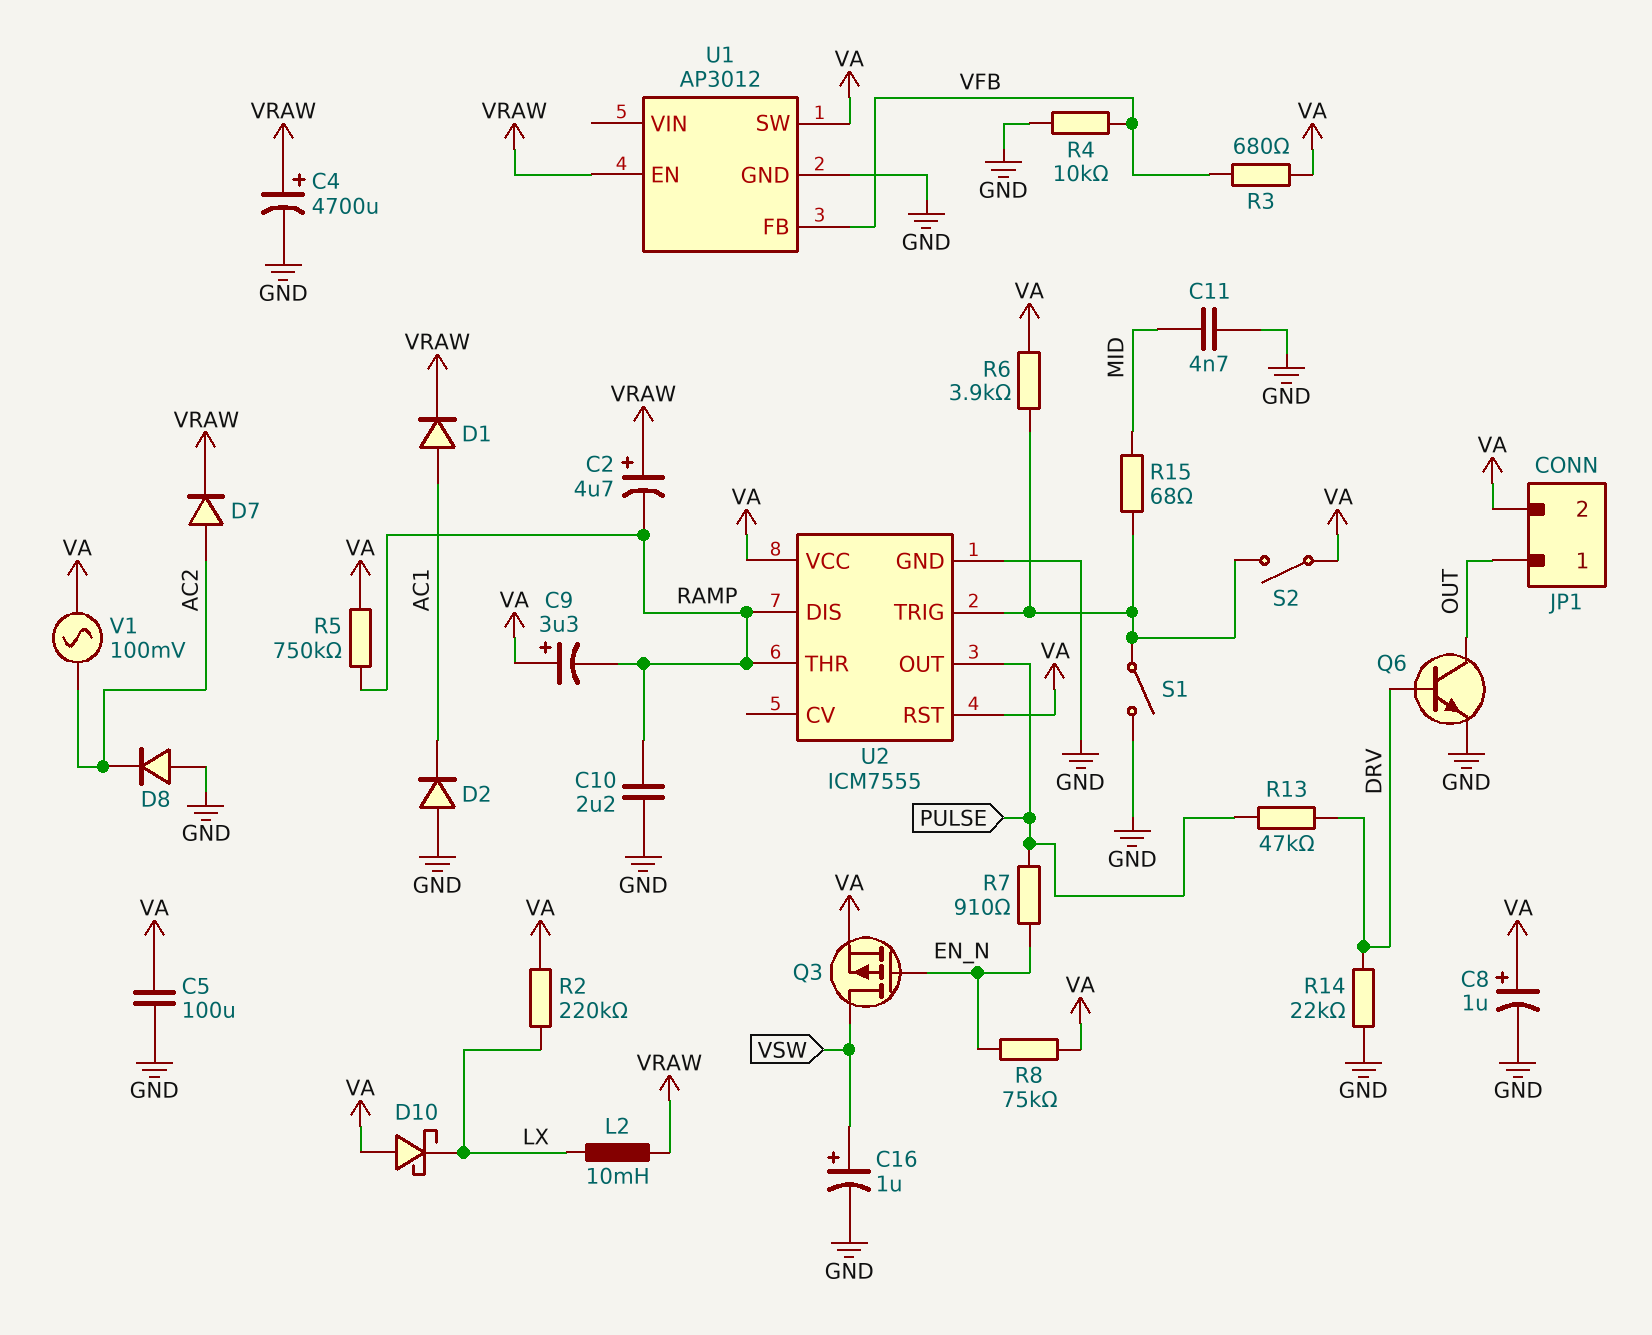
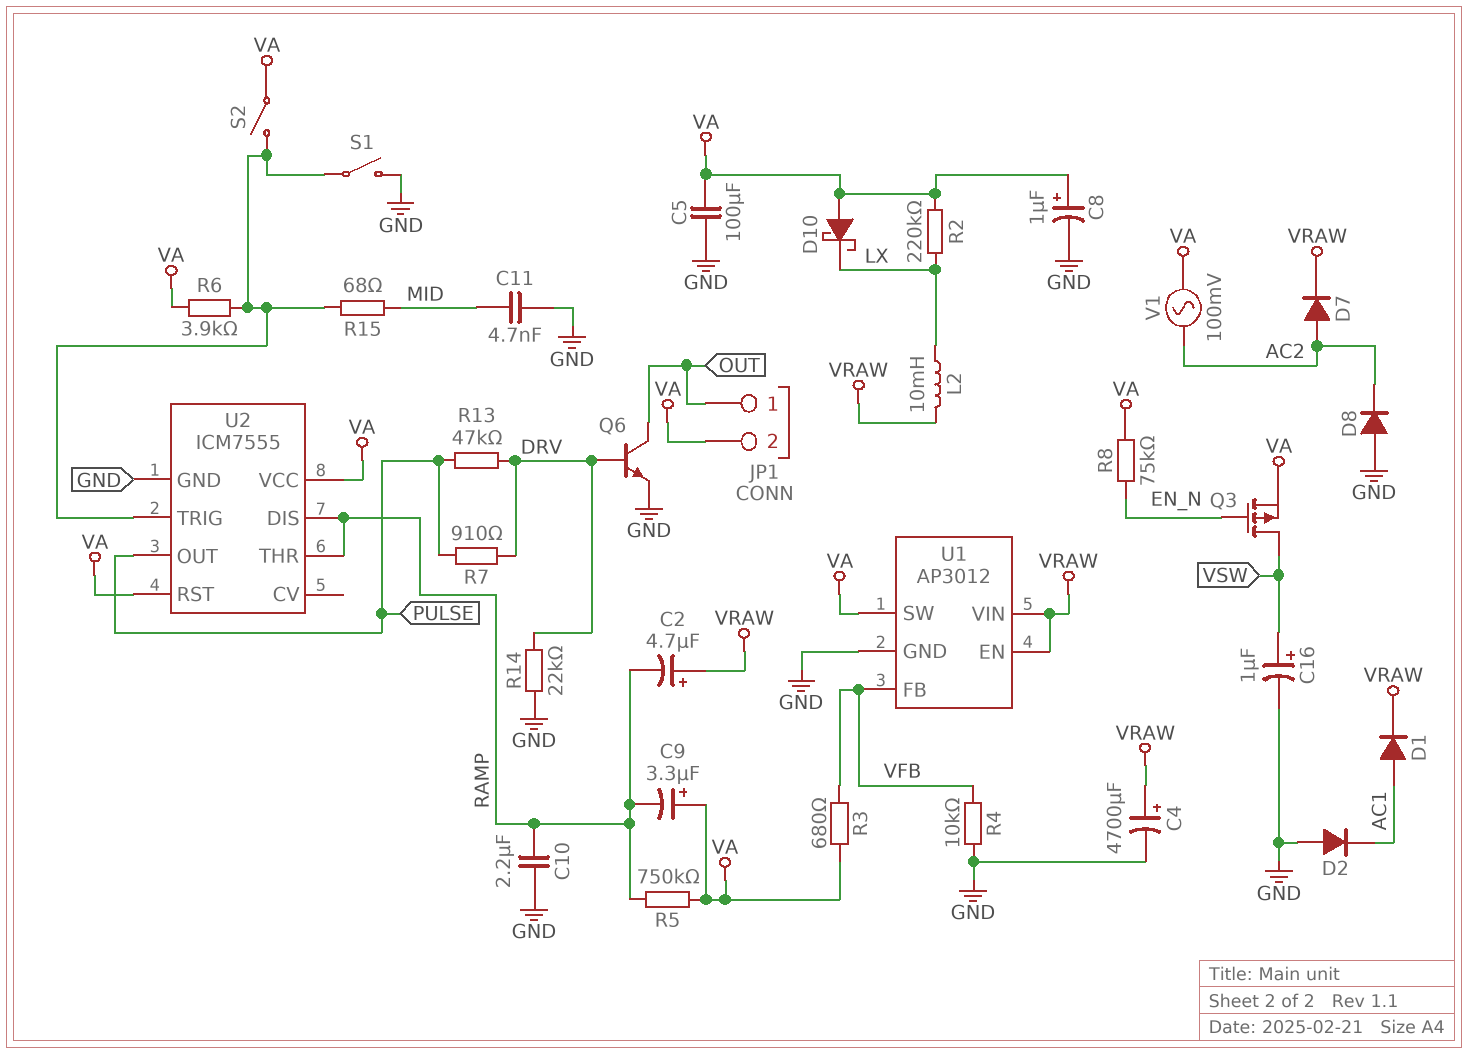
R7: 910 (EN_N, PULSE) -> 910 (DRV, PULSE)
U1 pin VIN: none -> VRAW

